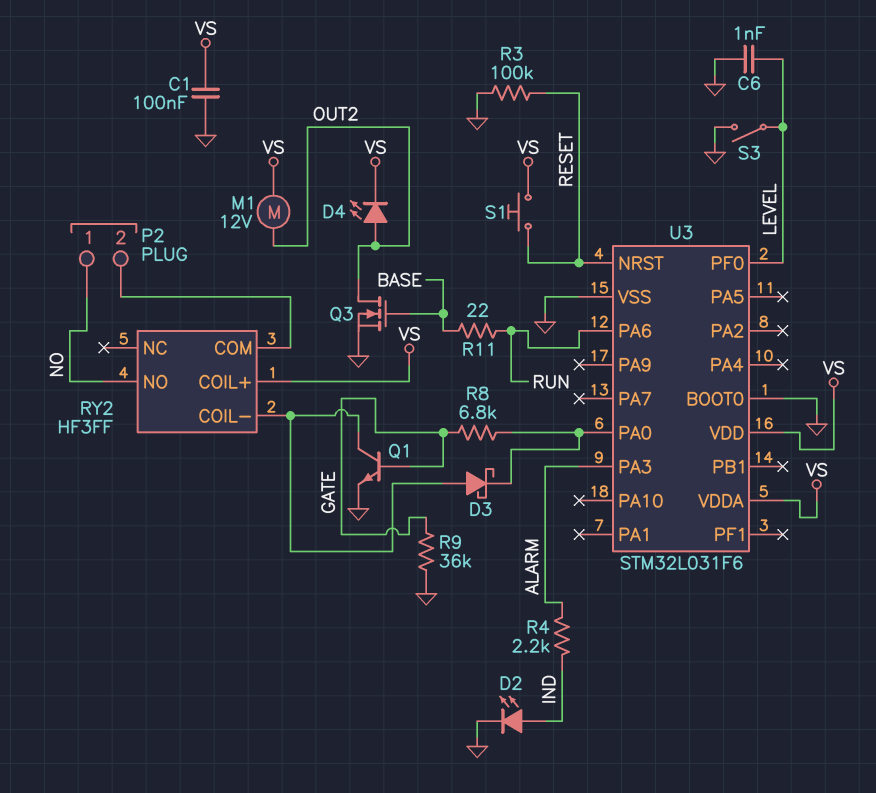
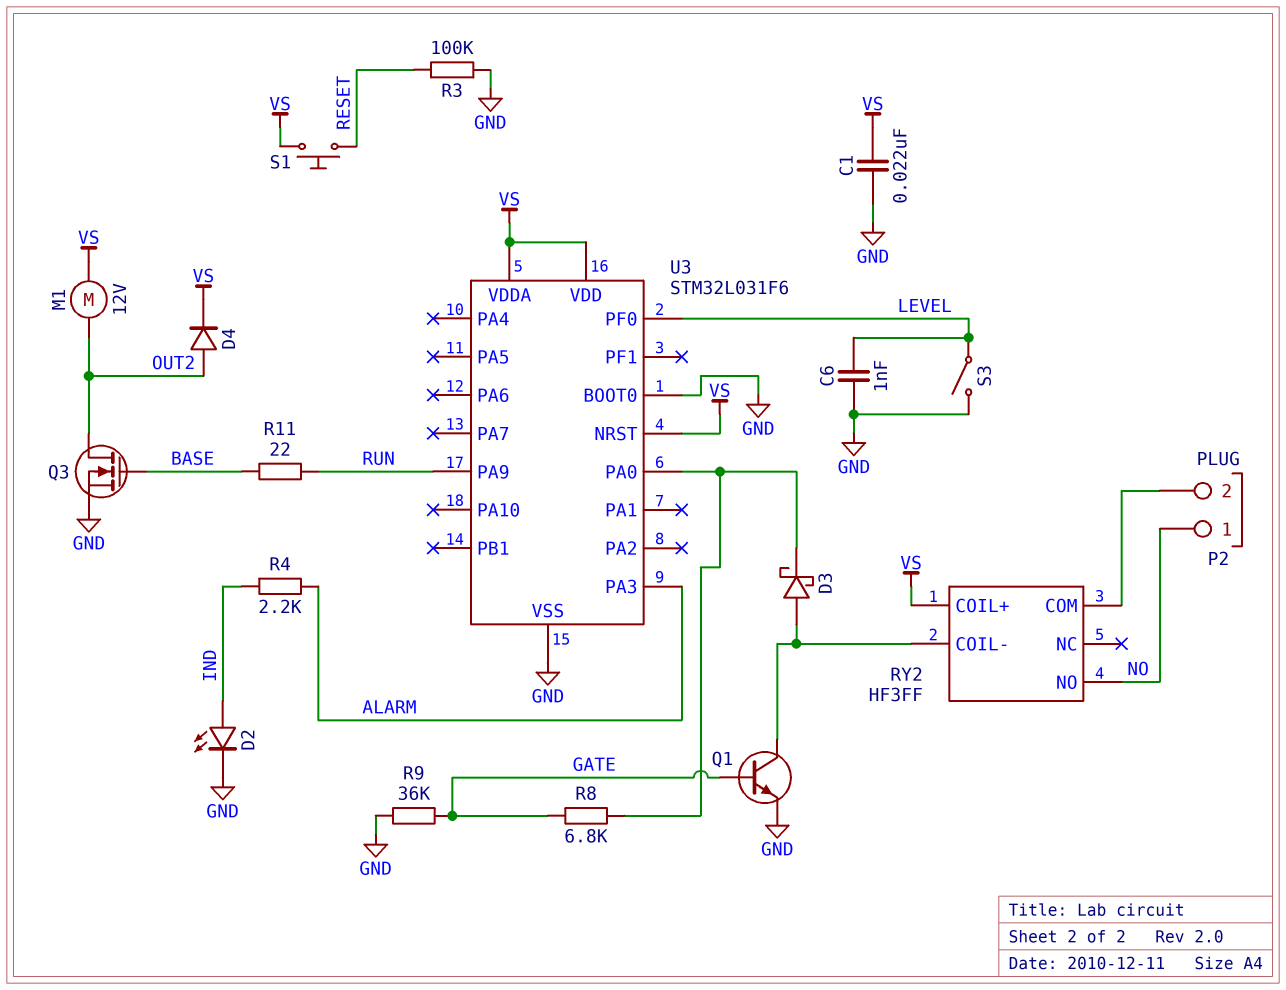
C1: 100nF (GND, VS) -> 22nF (GND, VS)
D4: LED (A OUT2, K VS) -> diode (A OUT2, K VS)
U3 pin NRST: RESET -> VS
U3 pin PA6: RUN -> none
U3 pin PA9: none -> RUN

